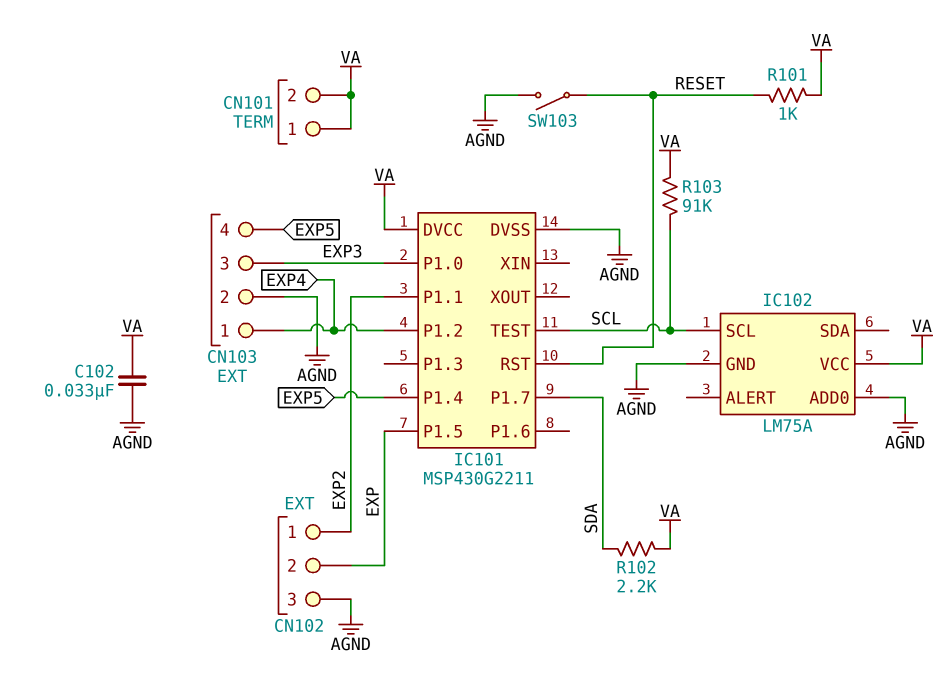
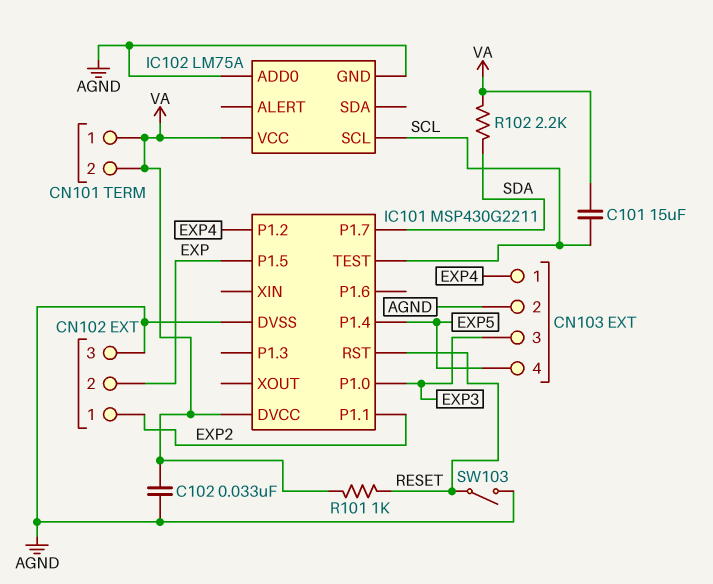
C101: none -> 15uF (SCL, VA)
R103: 91k (SCL, VA) -> none

